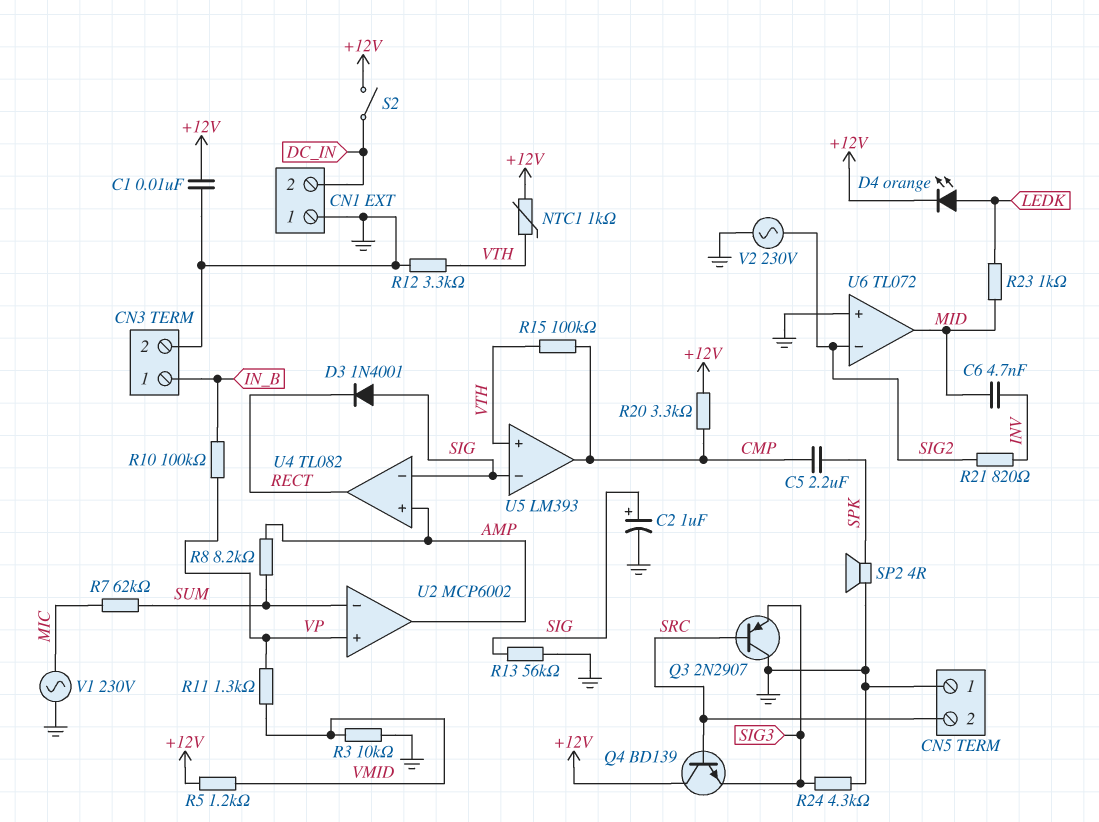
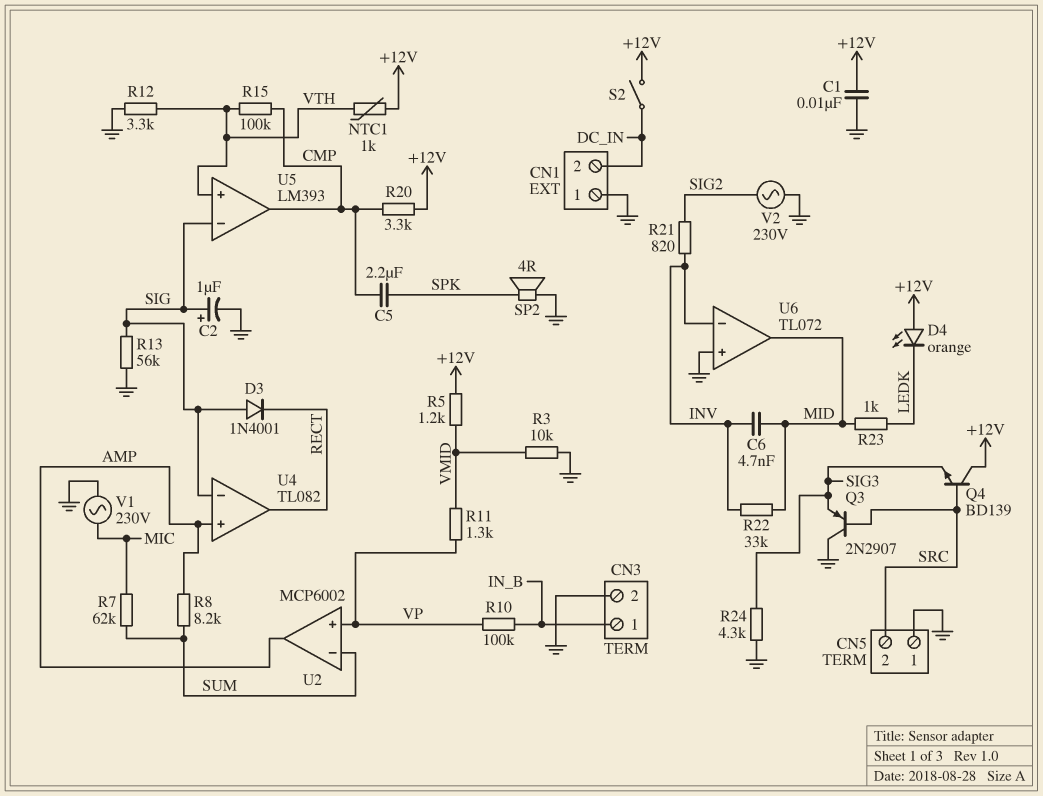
D4: LED orange (A LEDK, K +12V) -> LED orange (A +12V, K LEDK)
R22: none -> 33k (INV, MID)
U6 pin in-: SIG2 -> INV

